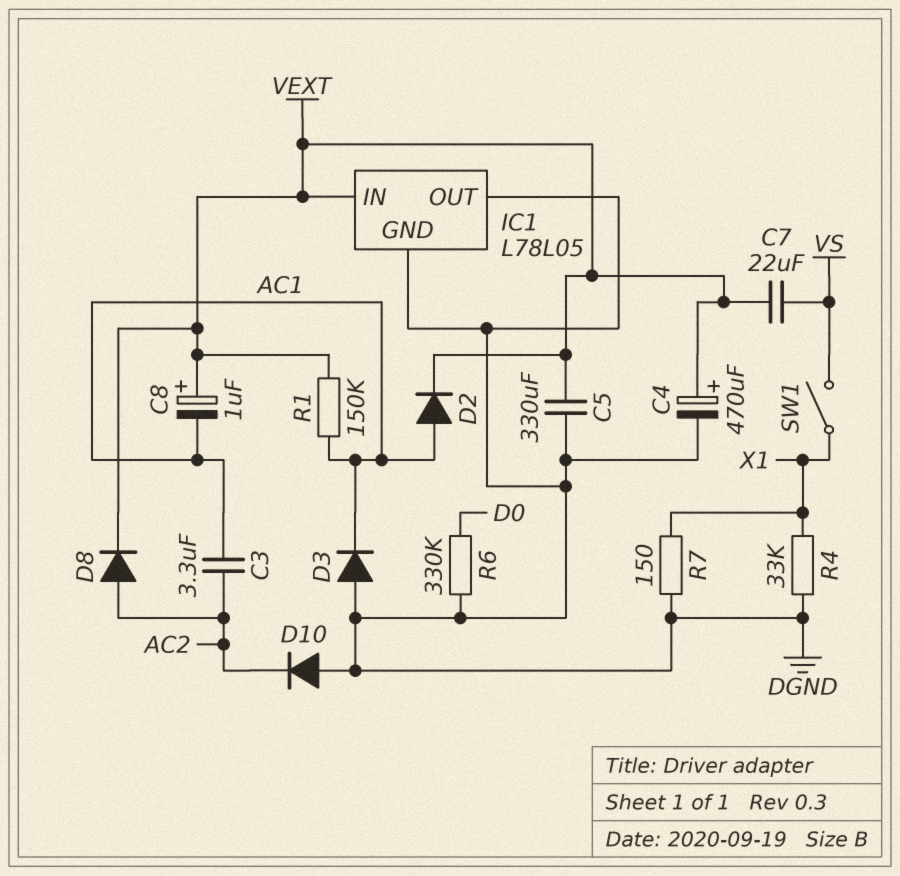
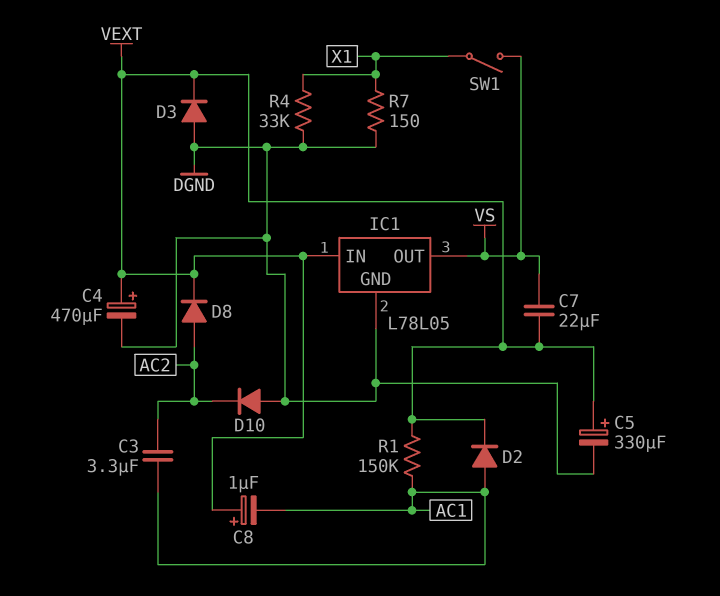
C5: 330uF (DGND, VEXT) -> 330uF (plus VEXT, minus DGND)
D3: diode (A DGND, K AC1) -> diode (A DGND, K VEXT)
IC1 pin OUT: DGND -> VS
R6: 330k (D0, DGND) -> none

